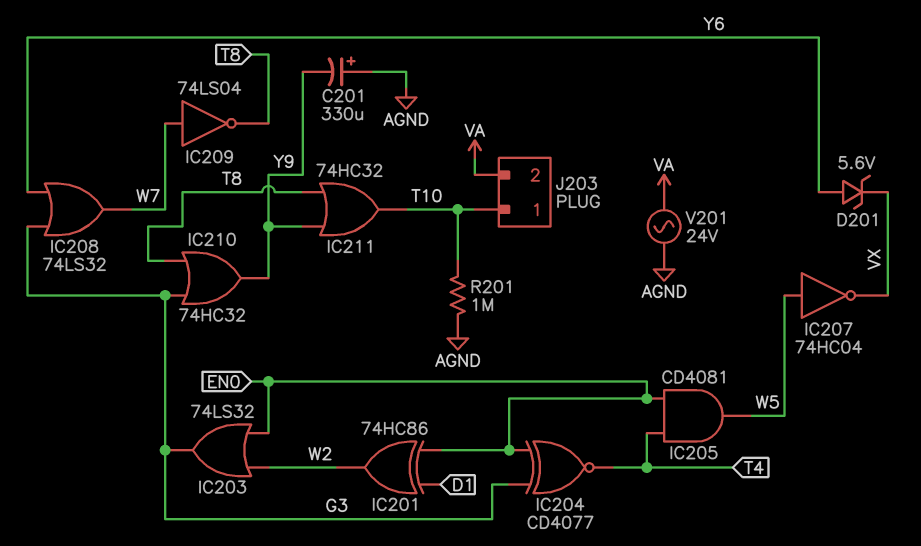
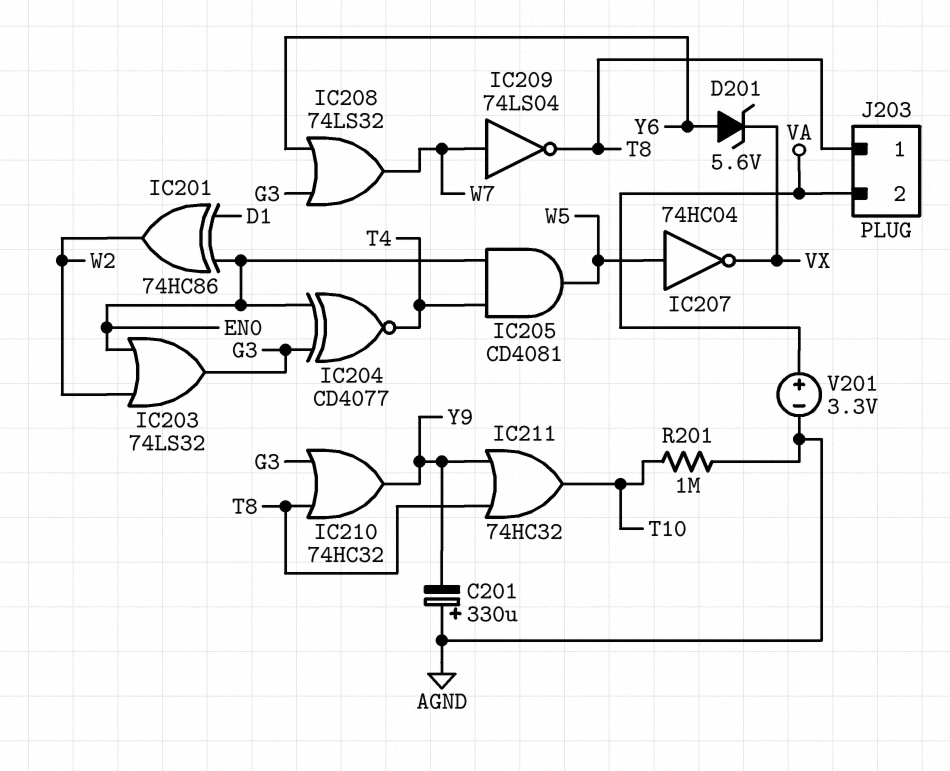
J203 pin 1: T10 -> T8
V201: AC 24V (AGND, VA) -> 3.3V (plus VA, minus AGND)

